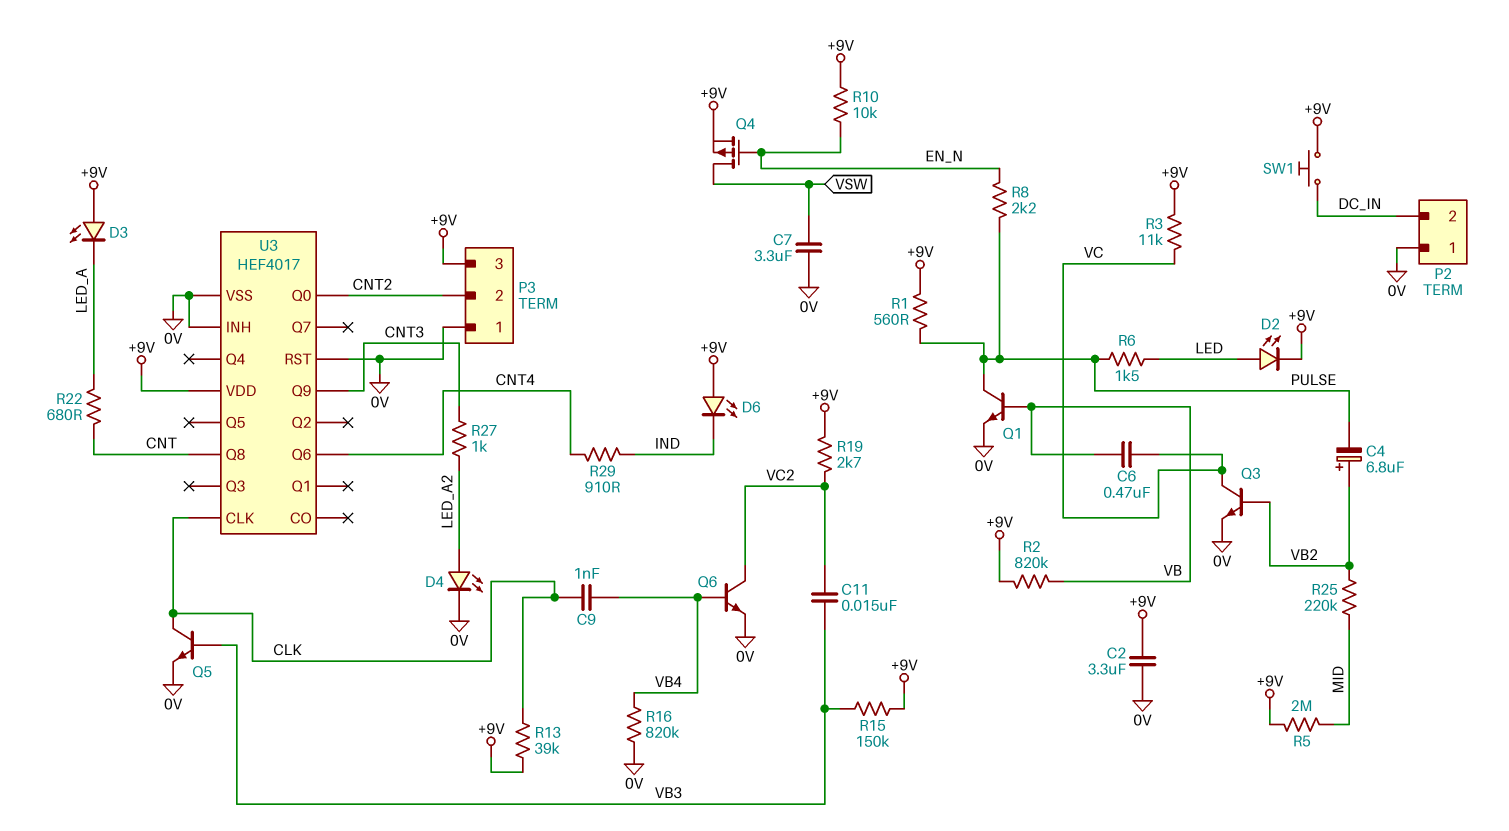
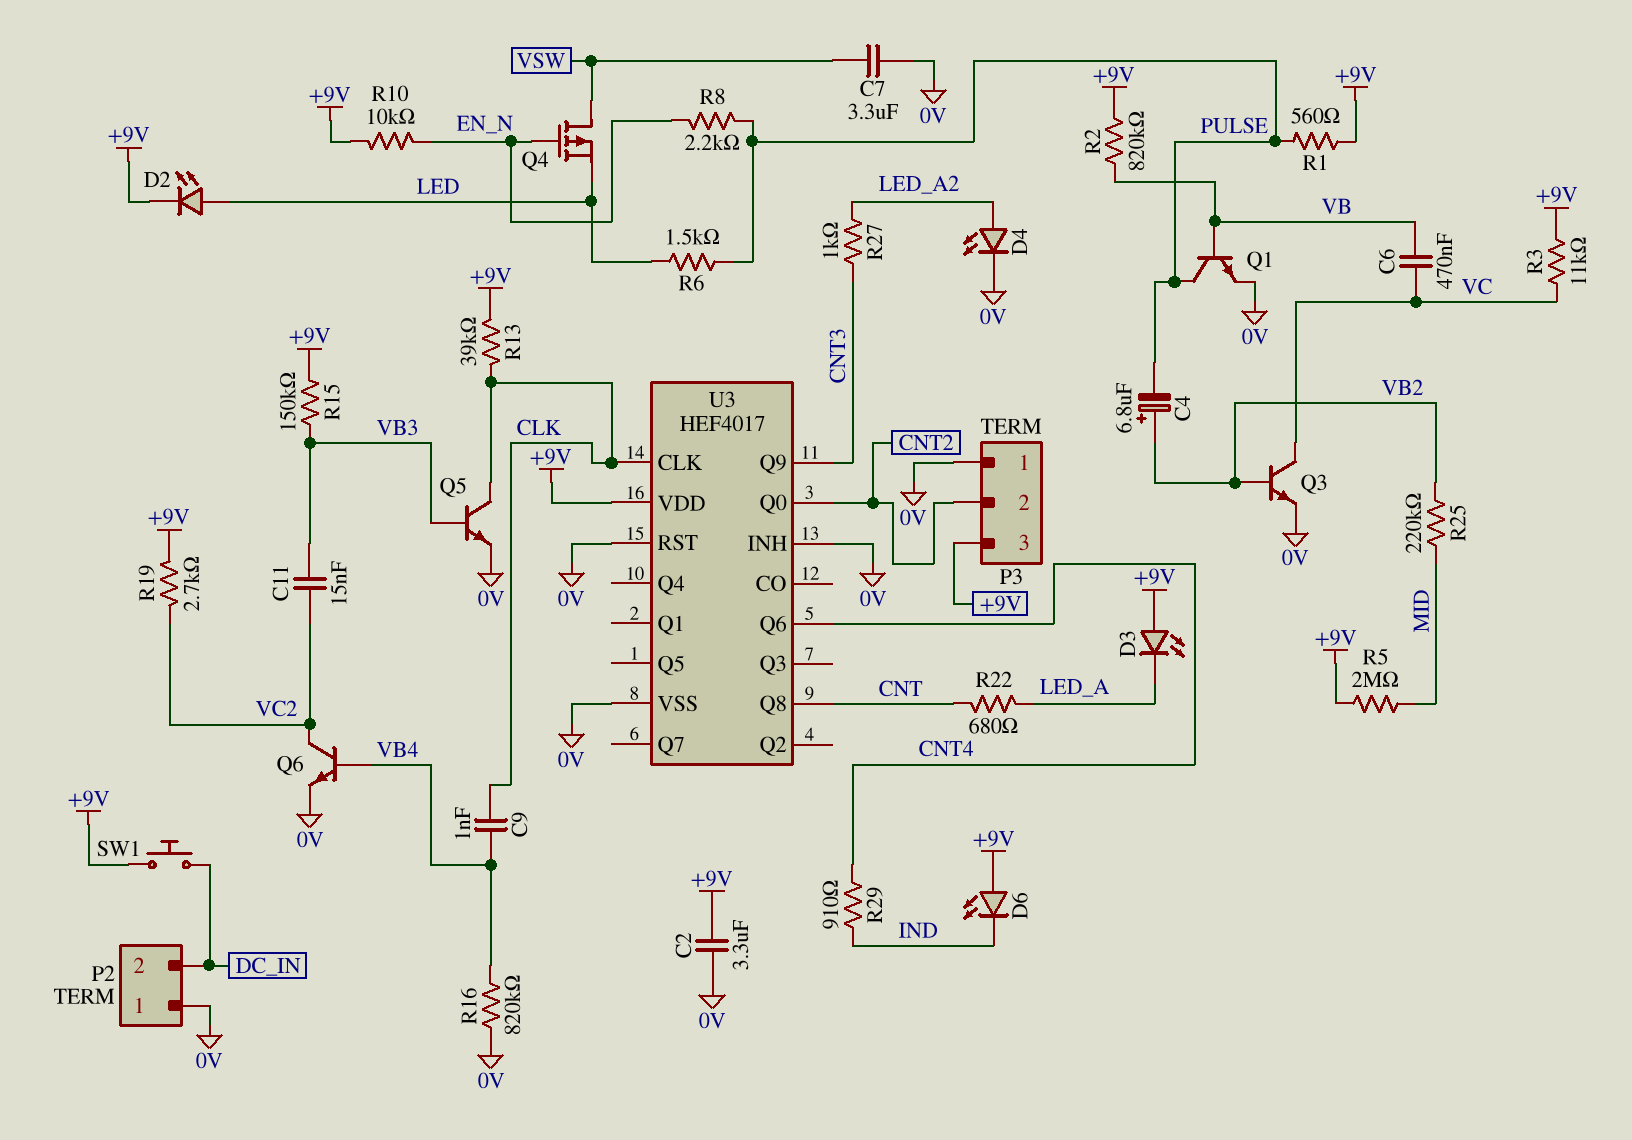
Q4: PMOS (G EN_N, D VSW, S +9V) -> PMOS (G EN_N, D VSW, S LED)

